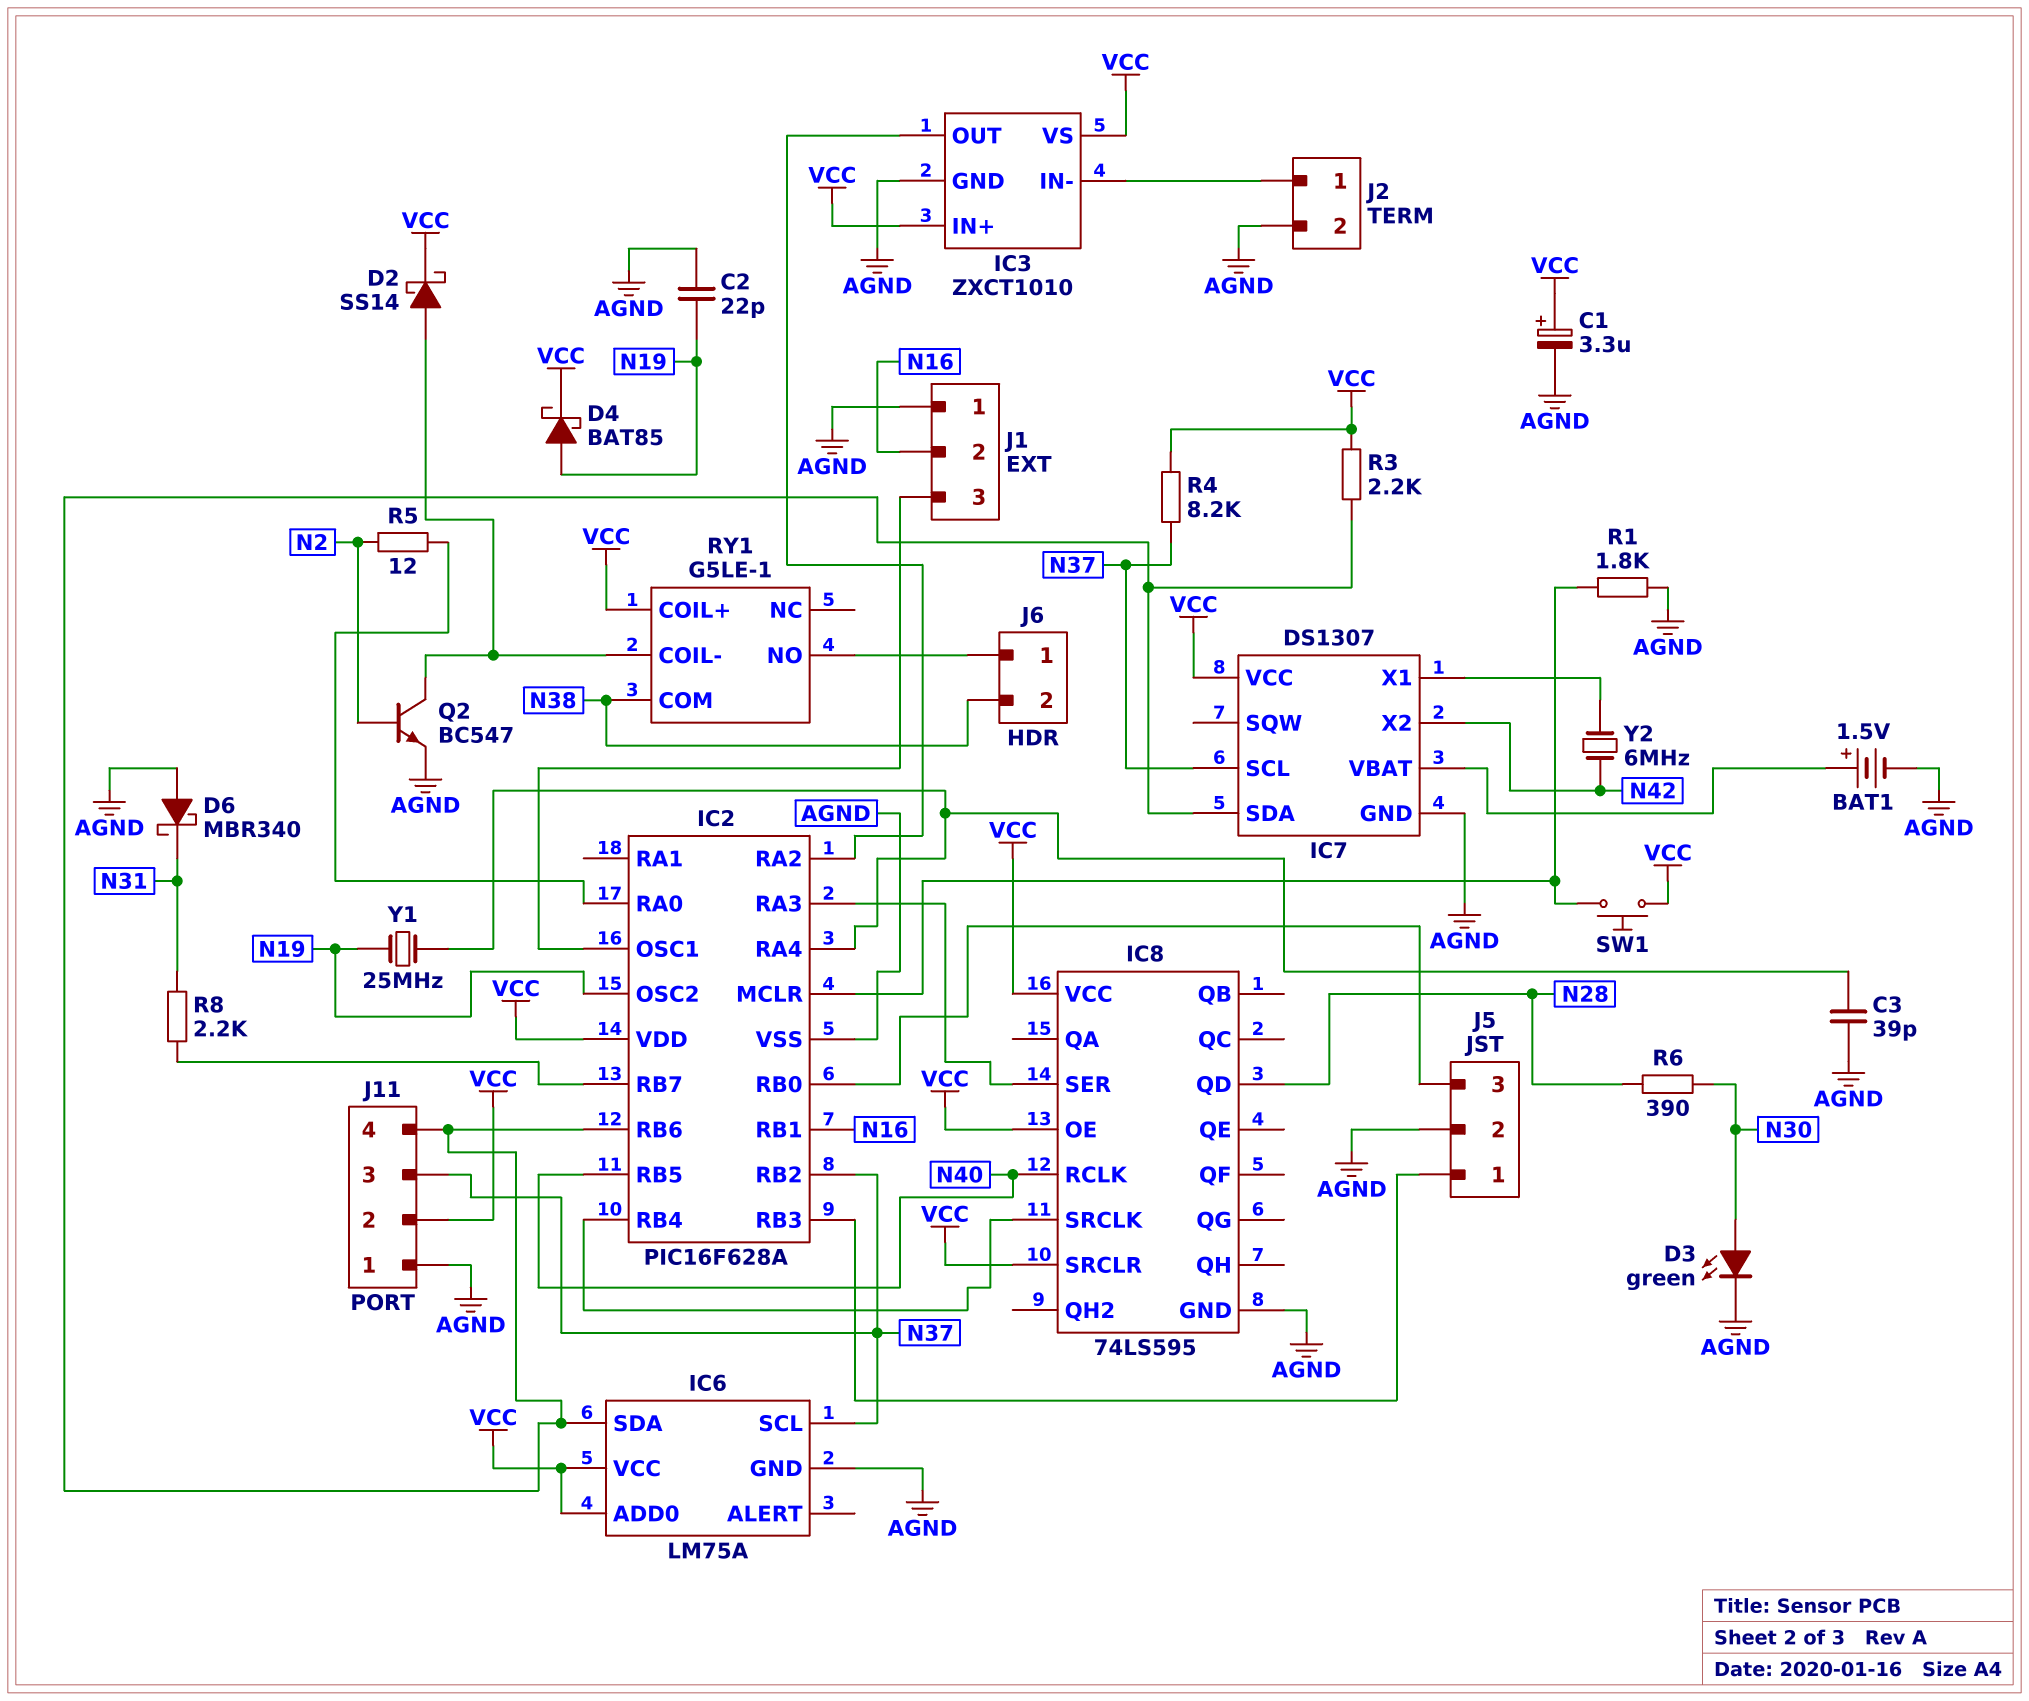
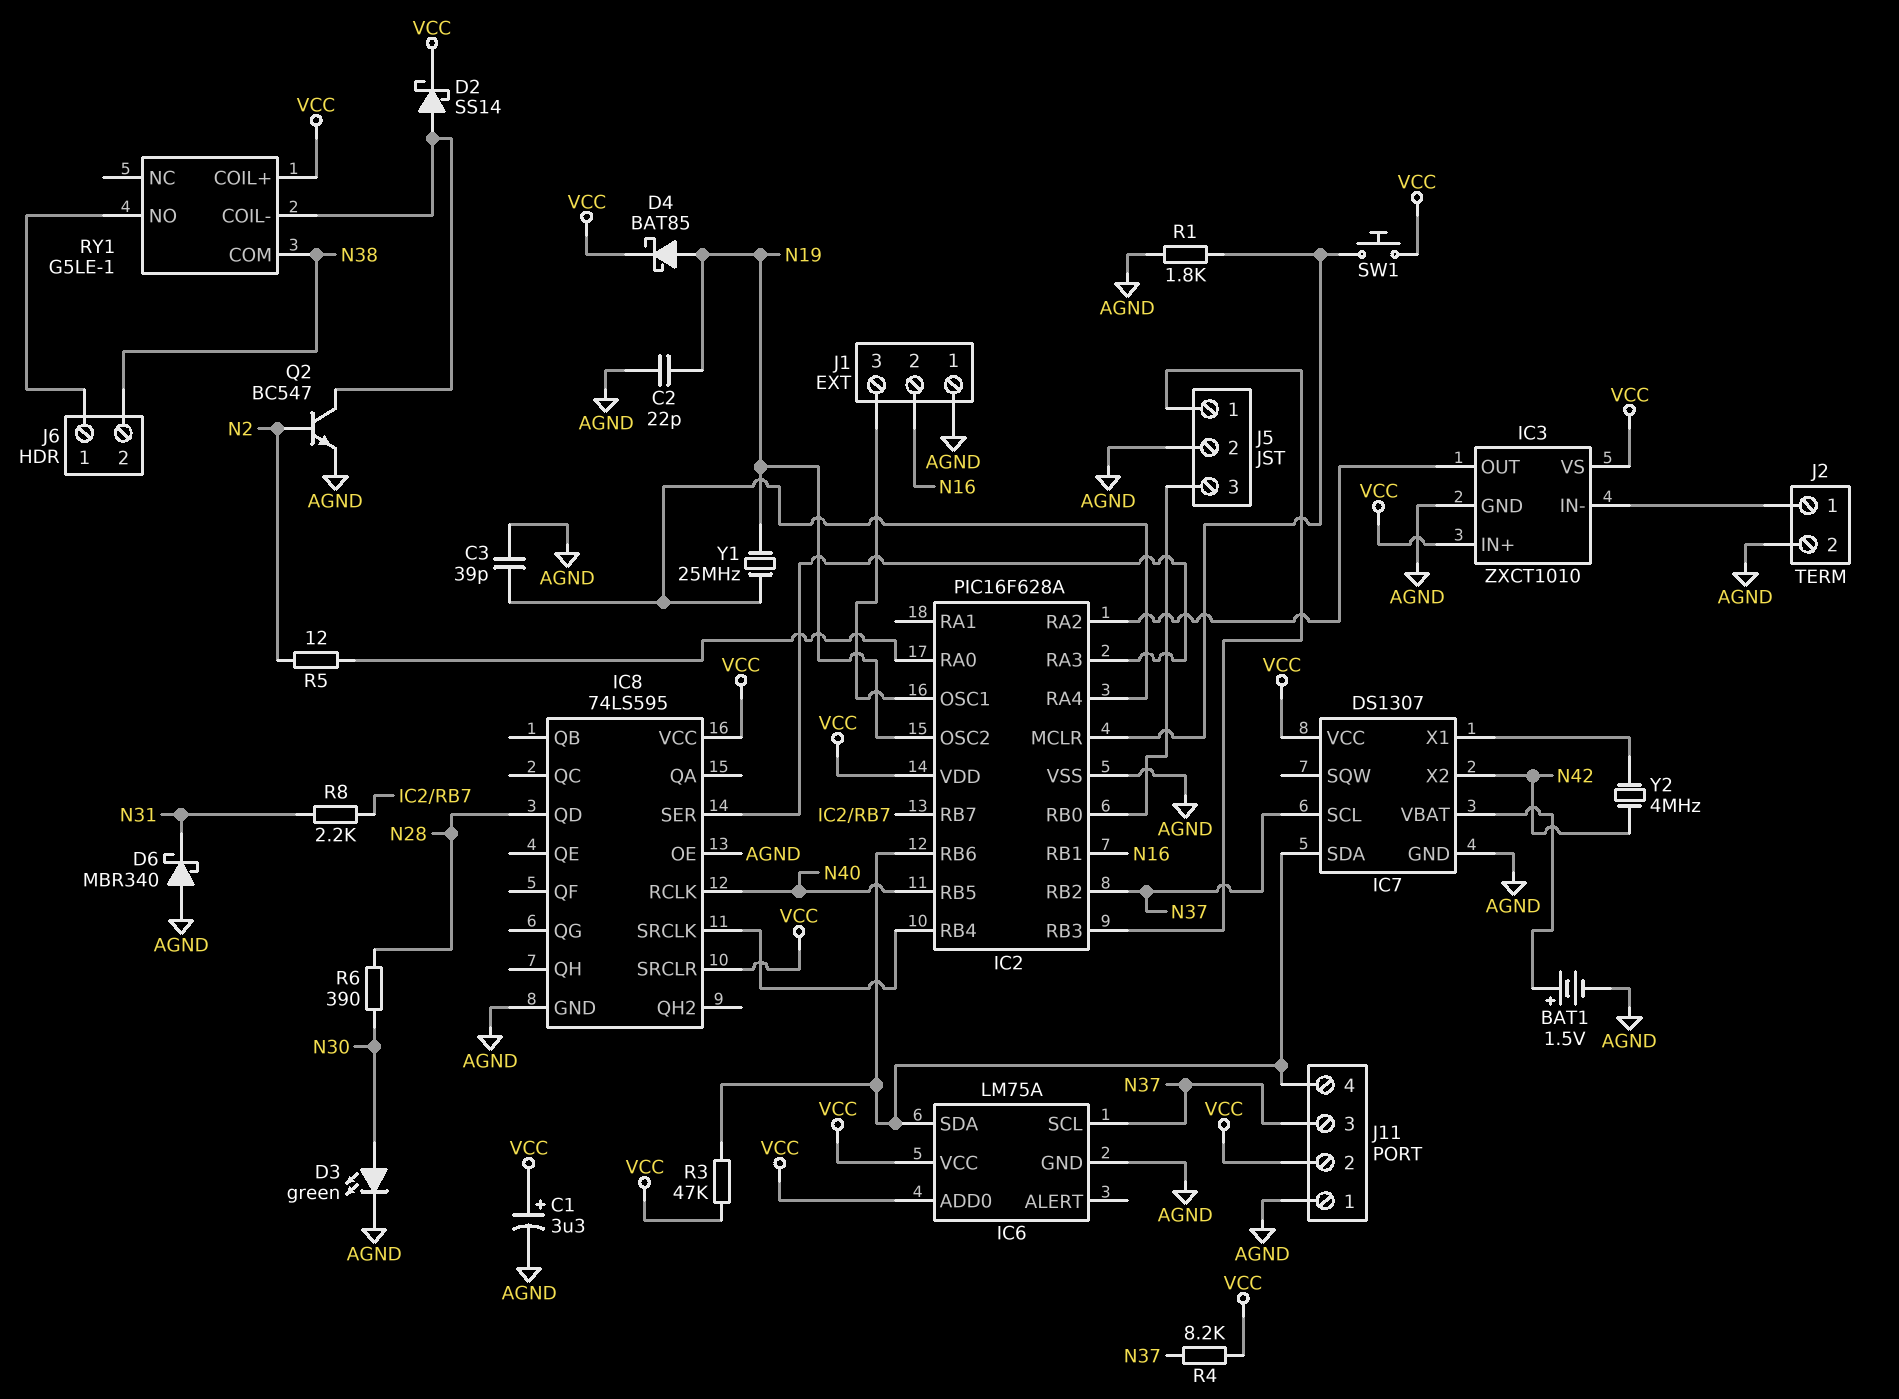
IC8 pin OE: VCC -> AGND
R3: 2.2k (IC2/RB6, VCC) -> 47k (IC2/RB6, VCC)
Y2: 6MHz (IC7/X1, N42) -> 4MHz (IC7/X1, N42)

